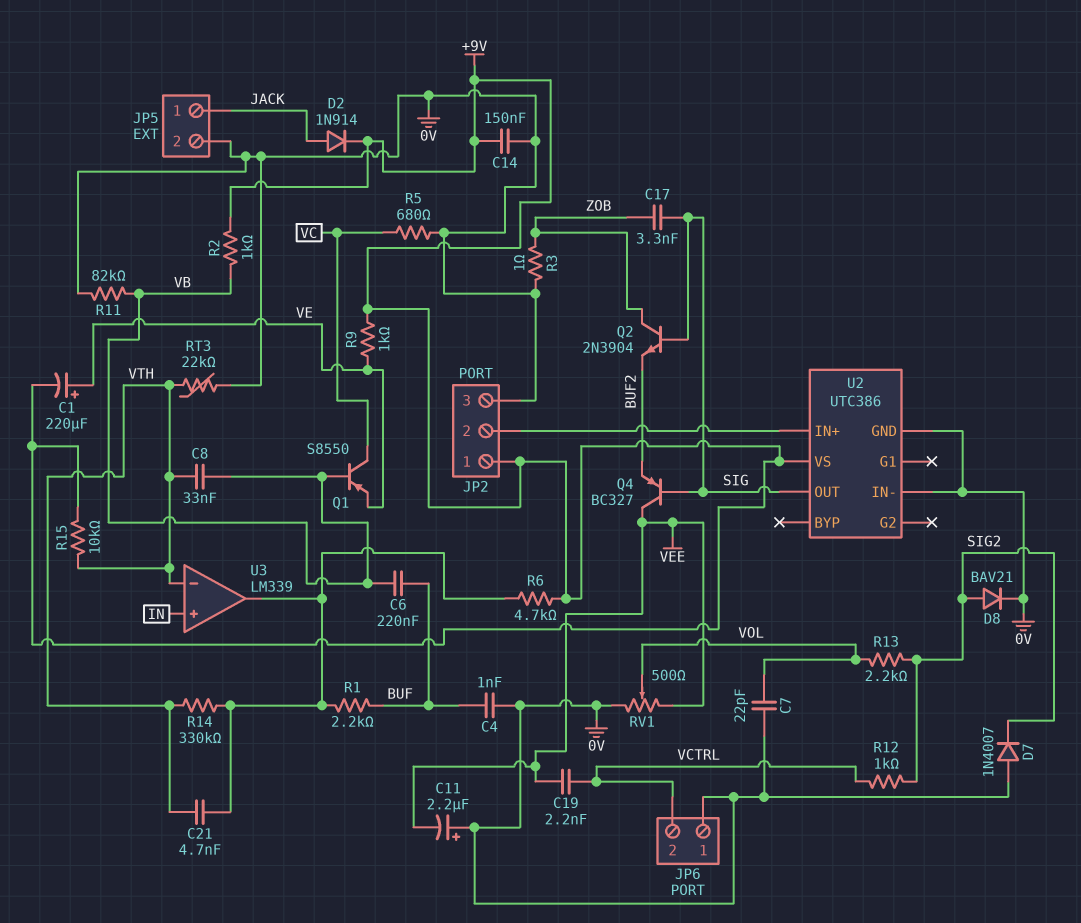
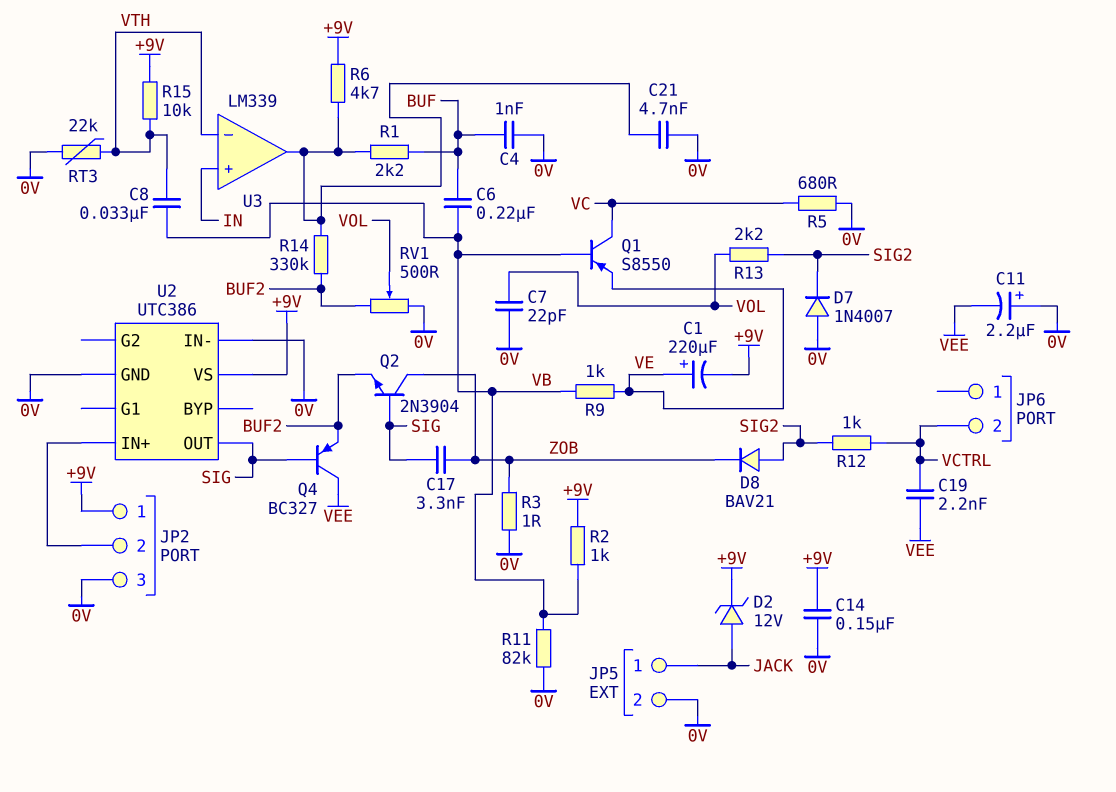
C21: 4.7nF (U3/out, VTH) -> 4.7nF (0V, U3/out)
D2: diode 1N914 (A JACK, K +9V) -> zener 12V (A JACK, K +9V)
D8: diode BAV21 (A SIG2, K 0V) -> diode BAV21 (A SIG2, K ZOB)
JP6 pin 1: 0V -> none
R9: 1k (+9V, VE) -> 1k (VB, VE)
R14: 330k (U3/out, VTH) -> 330k (BUF2, U3/out)
RV1: 500 (0V, VEE, wiper VOL) -> 500 (0V, BUF2, wiper VOL)

